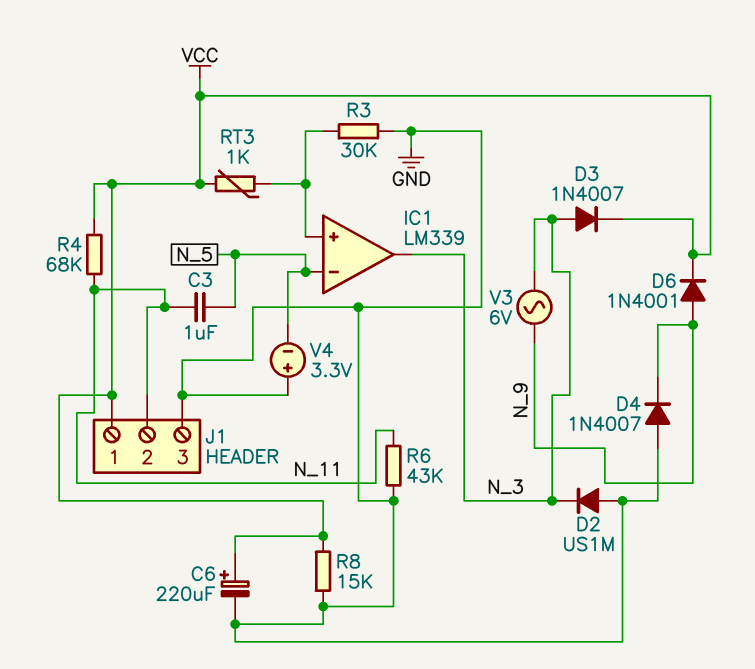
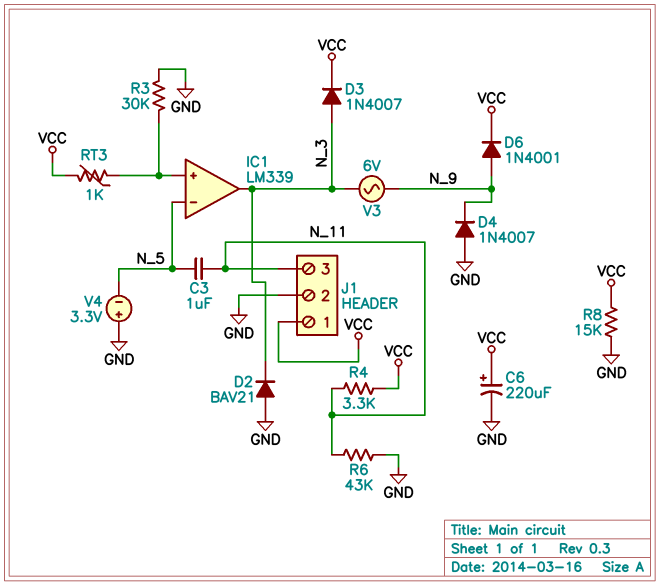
D2: diode US1M (A GND, K N_3) -> diode BAV21 (A GND, K N_3)
J1 pin 2: N_11 -> GND
J1 pin 3: GND -> N_11
R4: 68k (N_11, VCC) -> 3.3k (N_11, VCC)

